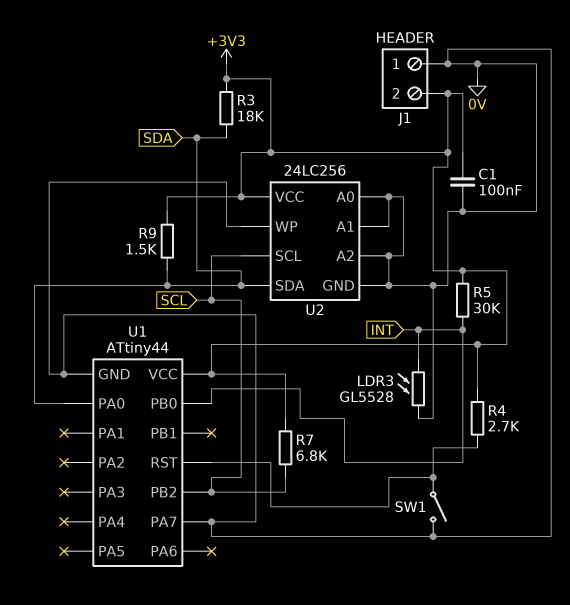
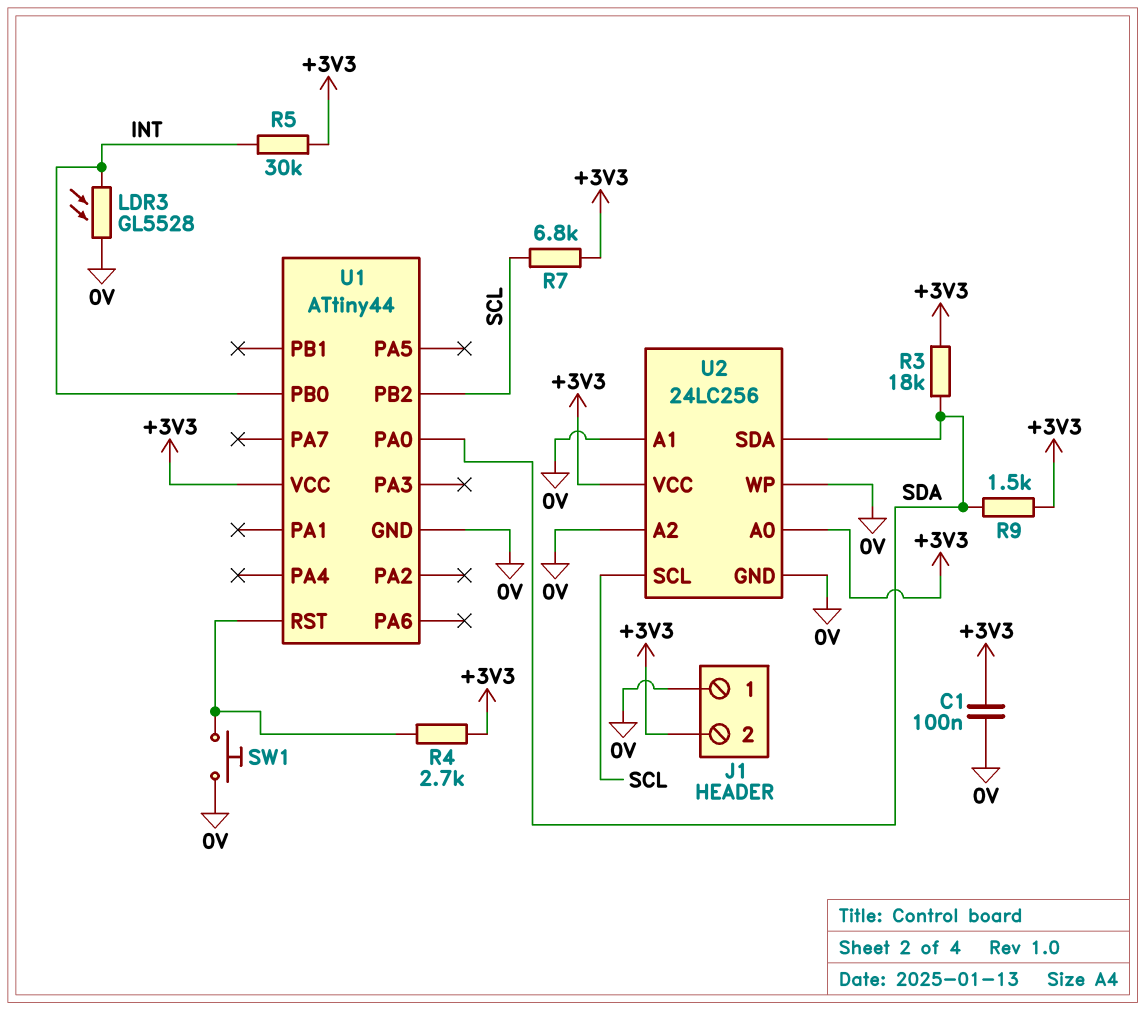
SW1: switch (0V, U1/RST) -> button (0V, U1/RST)
U1 pin PA7: 0V -> none
U2 pin A0: 0V -> +3V3

